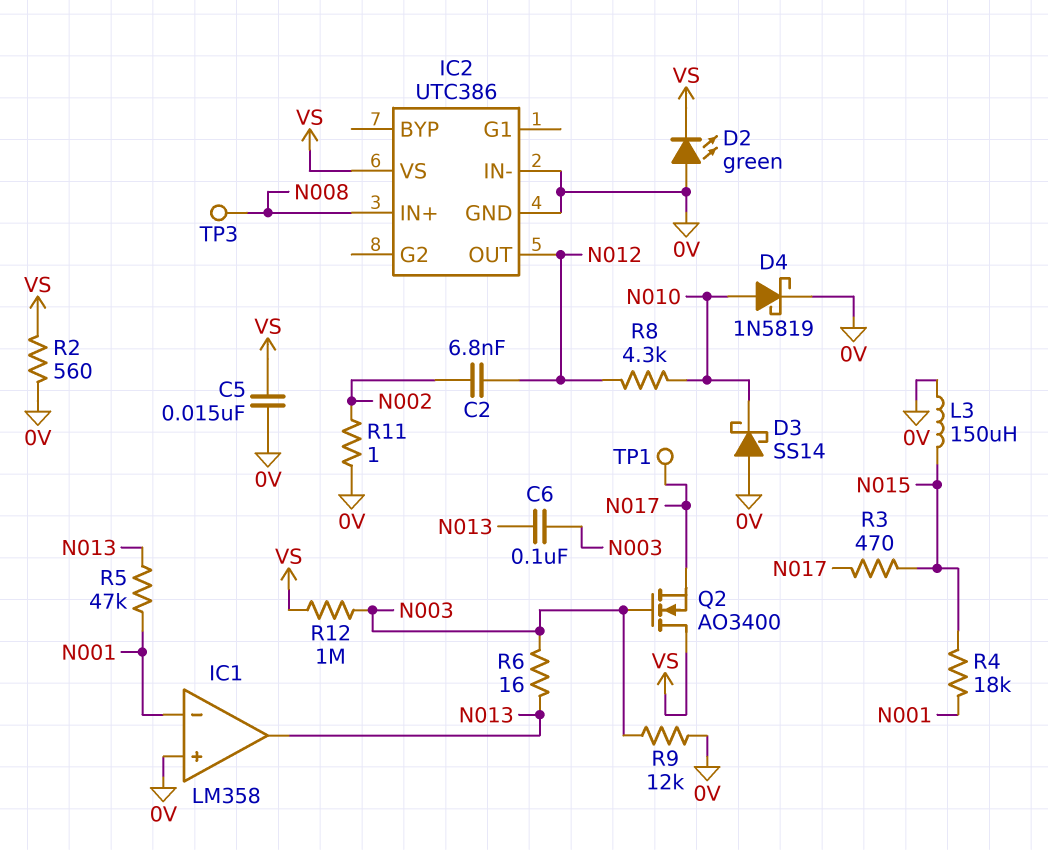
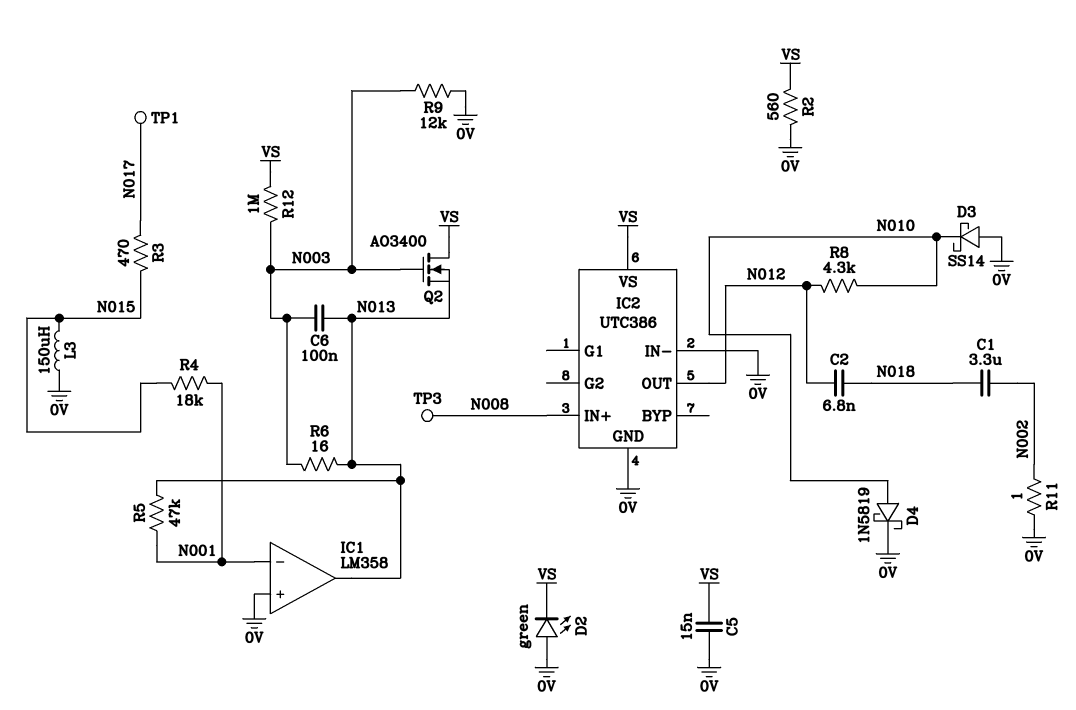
C1: none -> 3.3uF (N002, N018)
C2: 6.8nF (N002, N012) -> 6.8nF (N012, N018)
Q2: NMOS AO3400 (G N003, D VS, S N017) -> NMOS AO3400 (G N003, D VS, S N013)

